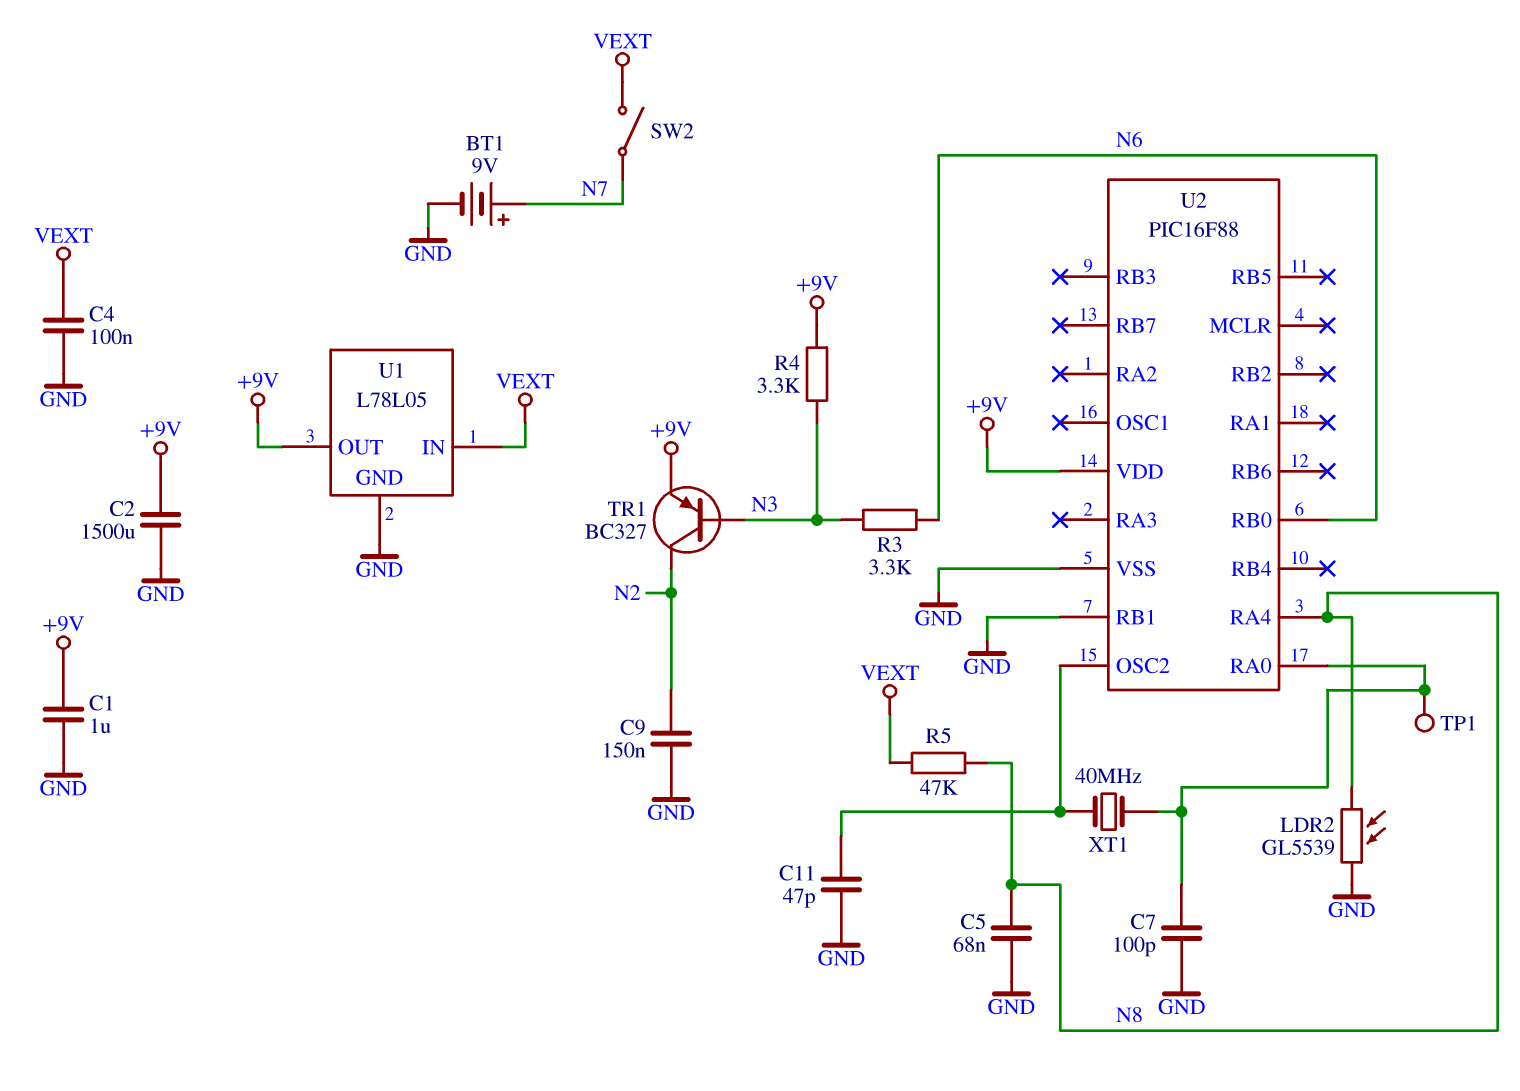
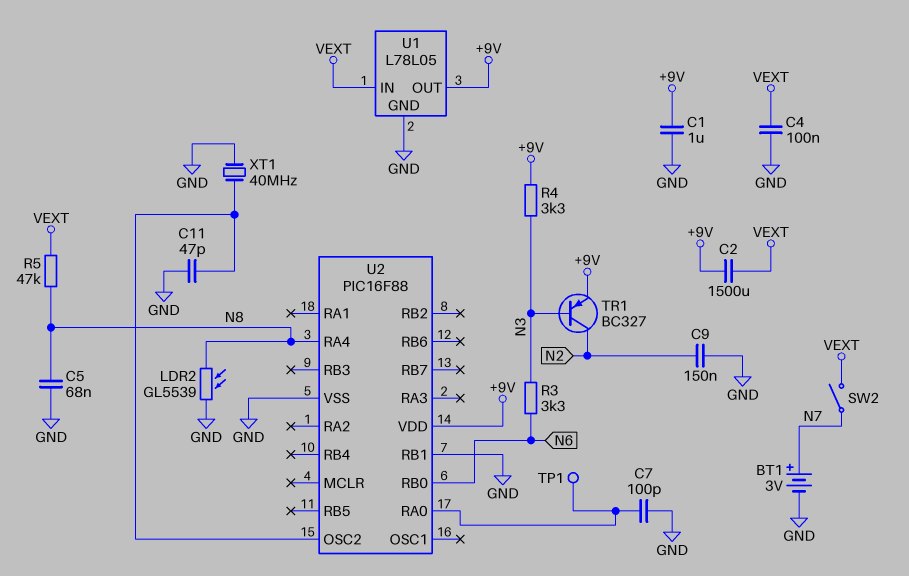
BT1: 9V (plus N7, minus GND) -> 3V (plus N7, minus GND)
C2: 1500uF (+9V, GND) -> 1500uF (+9V, VEXT)
XT1: 40MHz (U2/OSC2, U2/RA0) -> 40MHz (GND, U2/OSC2)

